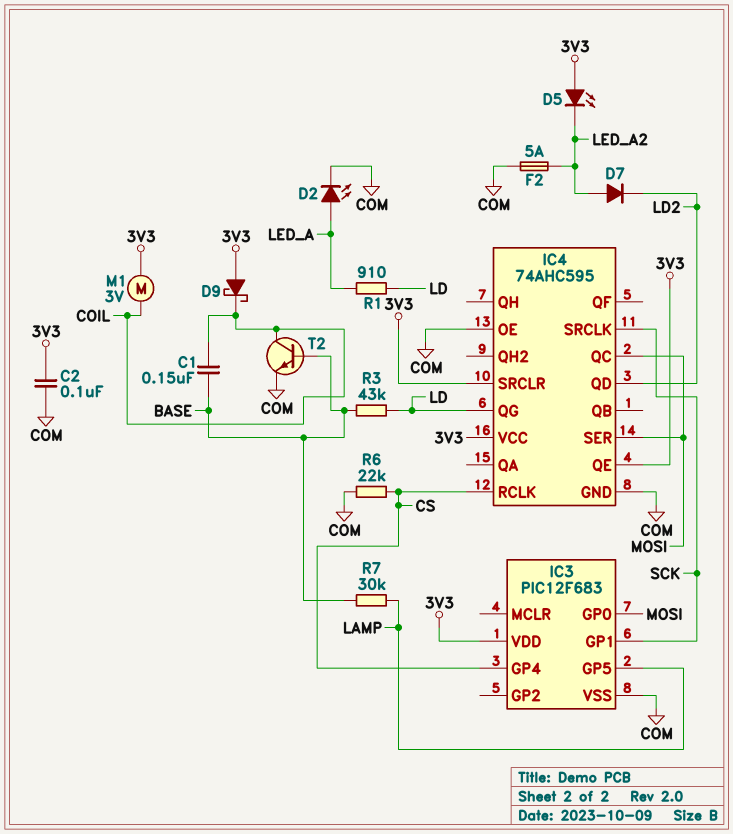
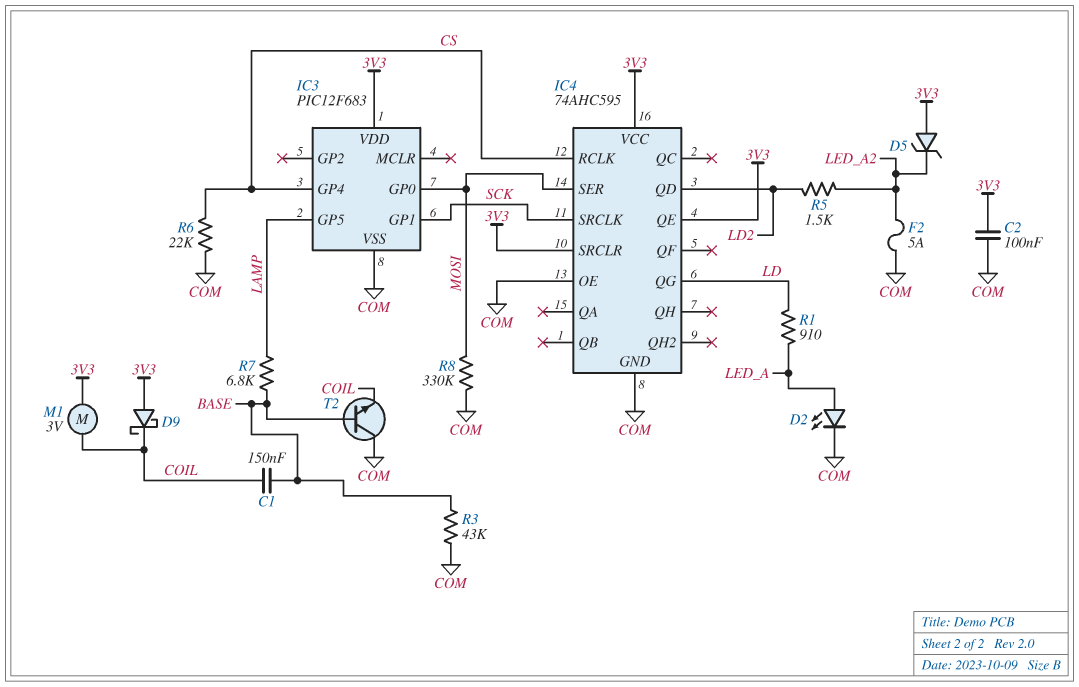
D5: LED (A 3V3, K LED_A2) -> zener (A 3V3, K LED_A2)
D7: diode (A LED_A2, K LD2) -> none
IC4 pin QC: MOSI -> none
R3: 43k (BASE, LD) -> 43k (BASE, COM)
R5: none -> 1.5k (LD2, LED_A2)
R7: 30k (BASE, LAMP) -> 6.8k (BASE, LAMP)
R8: none -> 330k (COM, MOSI)
T2: NPN (B BASE, C COIL, E COM) -> NPN (B BASE, C COM, E COIL)

